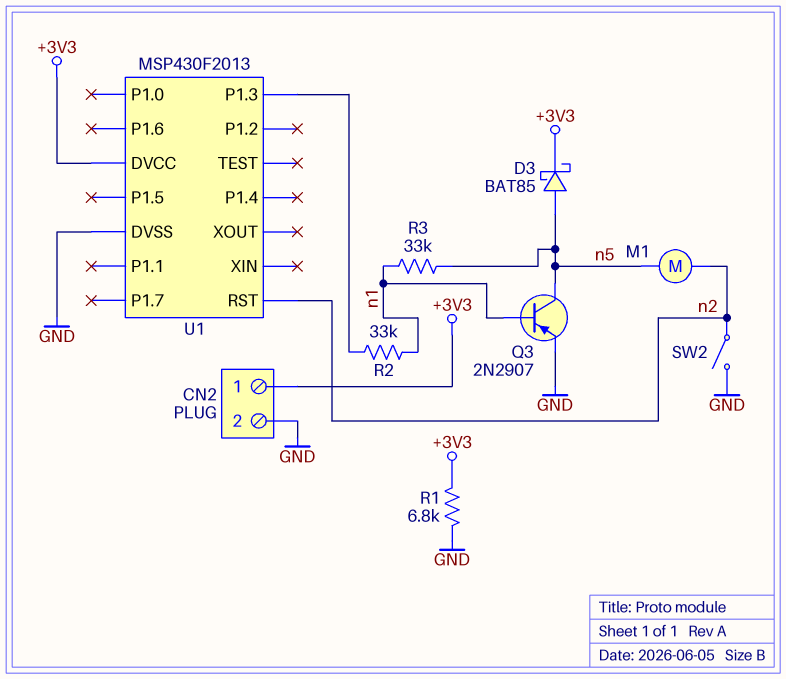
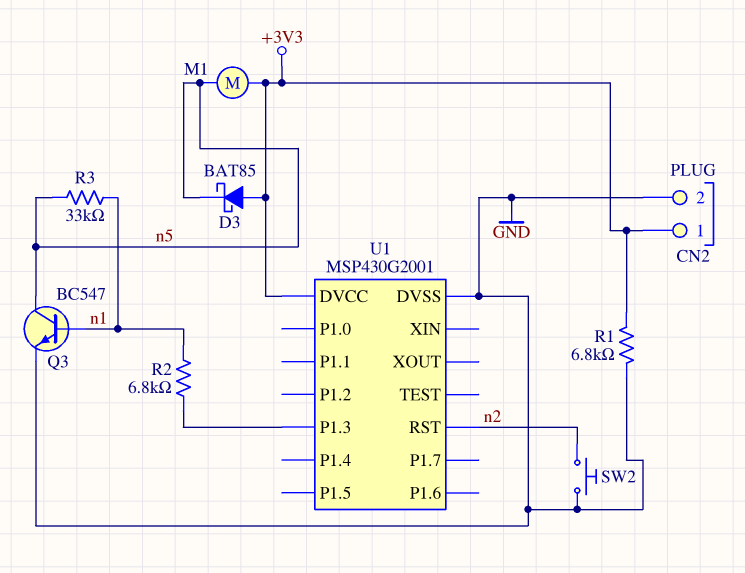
D3: schottky BAT85 (A n5, K +3V3) -> schottky BAT85 (A +3V3, K n5)
M1: motor (n2, n5) -> motor (+3V3, n5)
Q3: PNP 2N2907 (B n1, C n5, E GND) -> NPN BC547 (B n1, C n5, E GND)
R2: 33k (U1/P1.3, n1) -> 6.8k (U1/P1.3, n1)
SW2: switch (GND, n2) -> button (GND, n2)
U1: MSP430F2013 -> MSP430G2001

